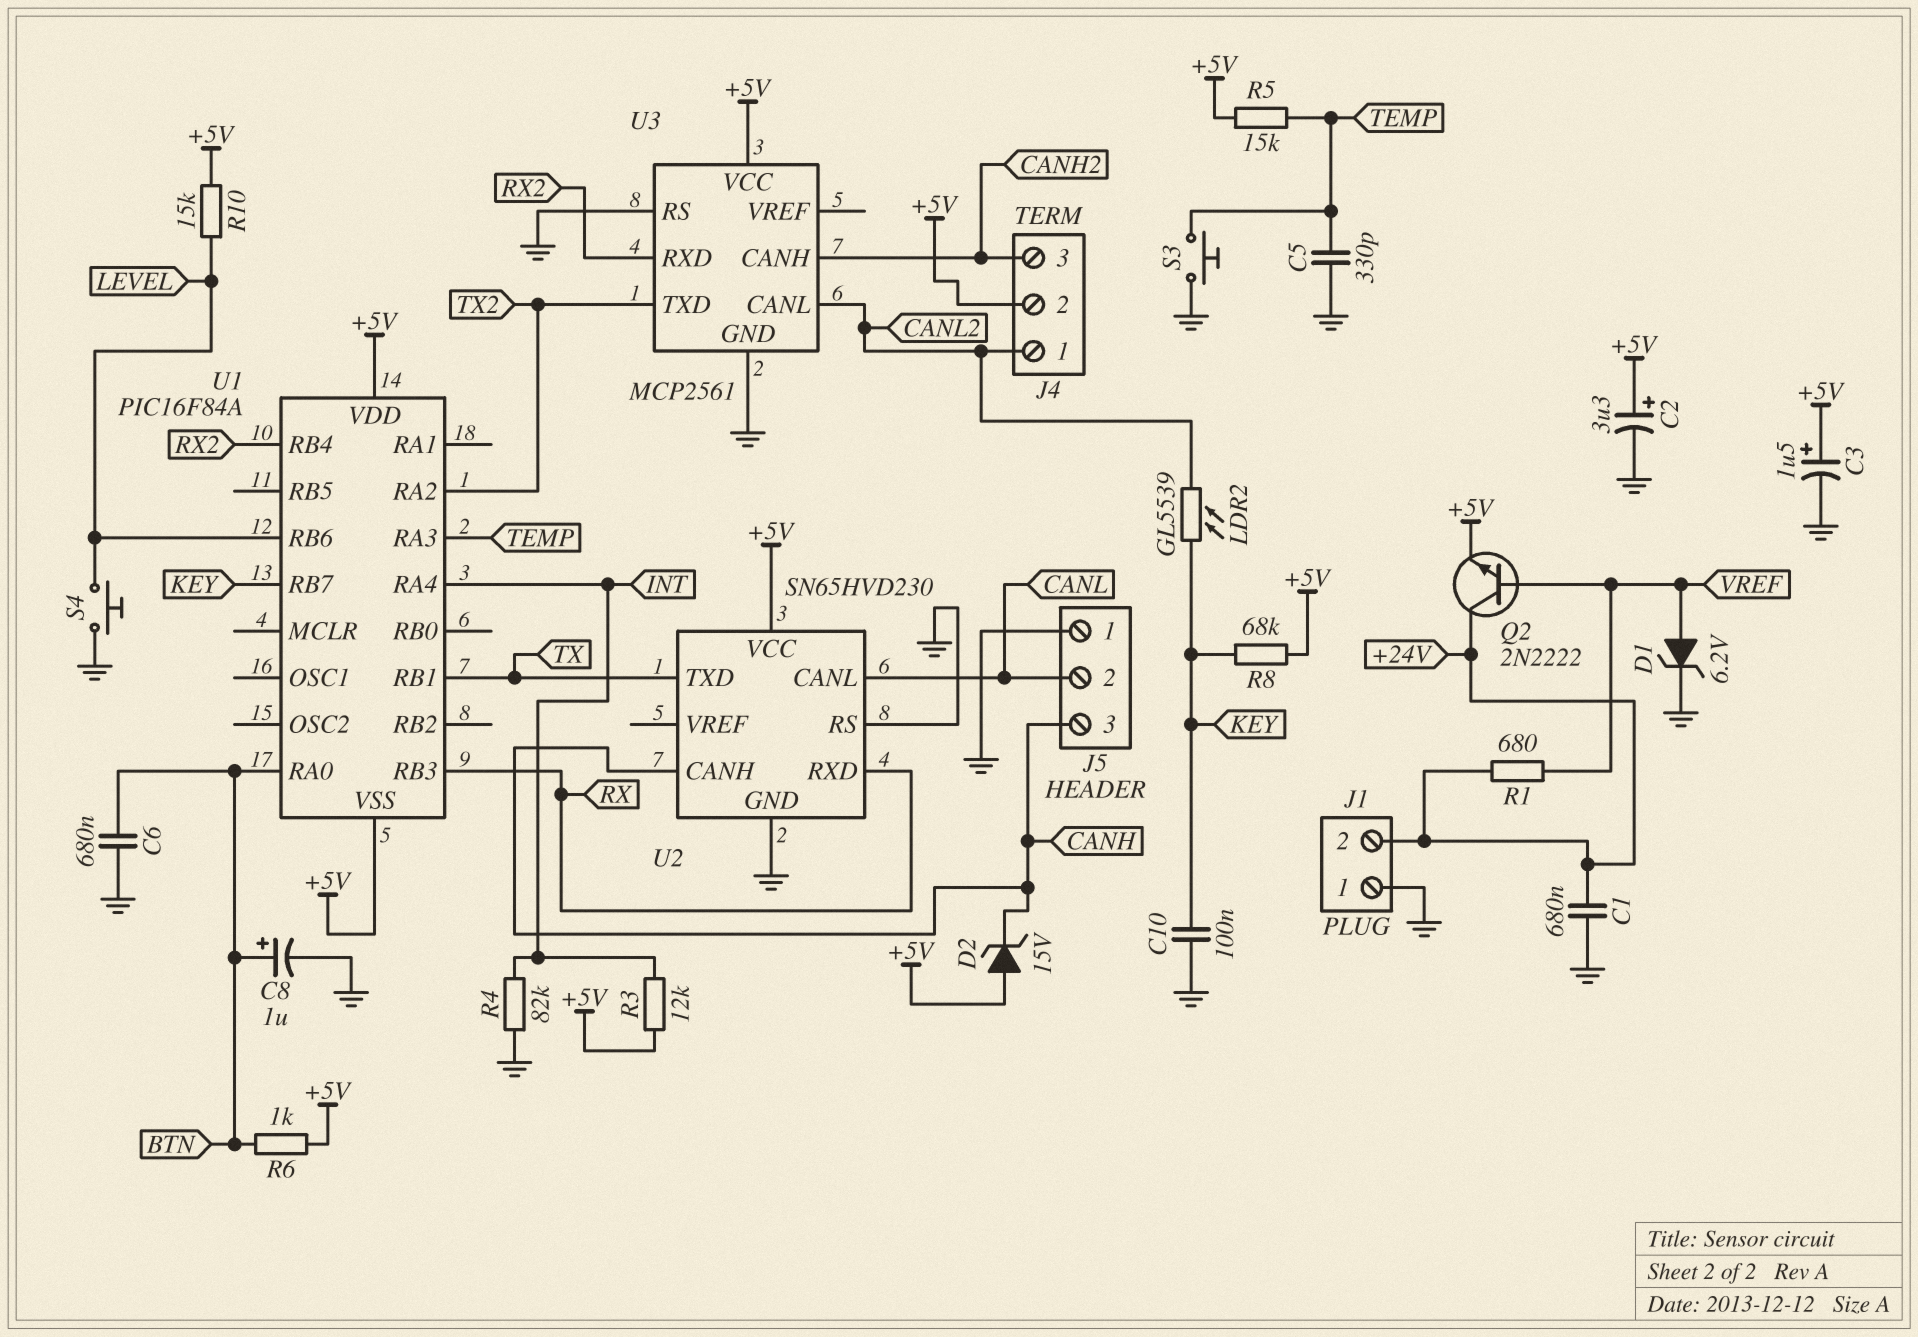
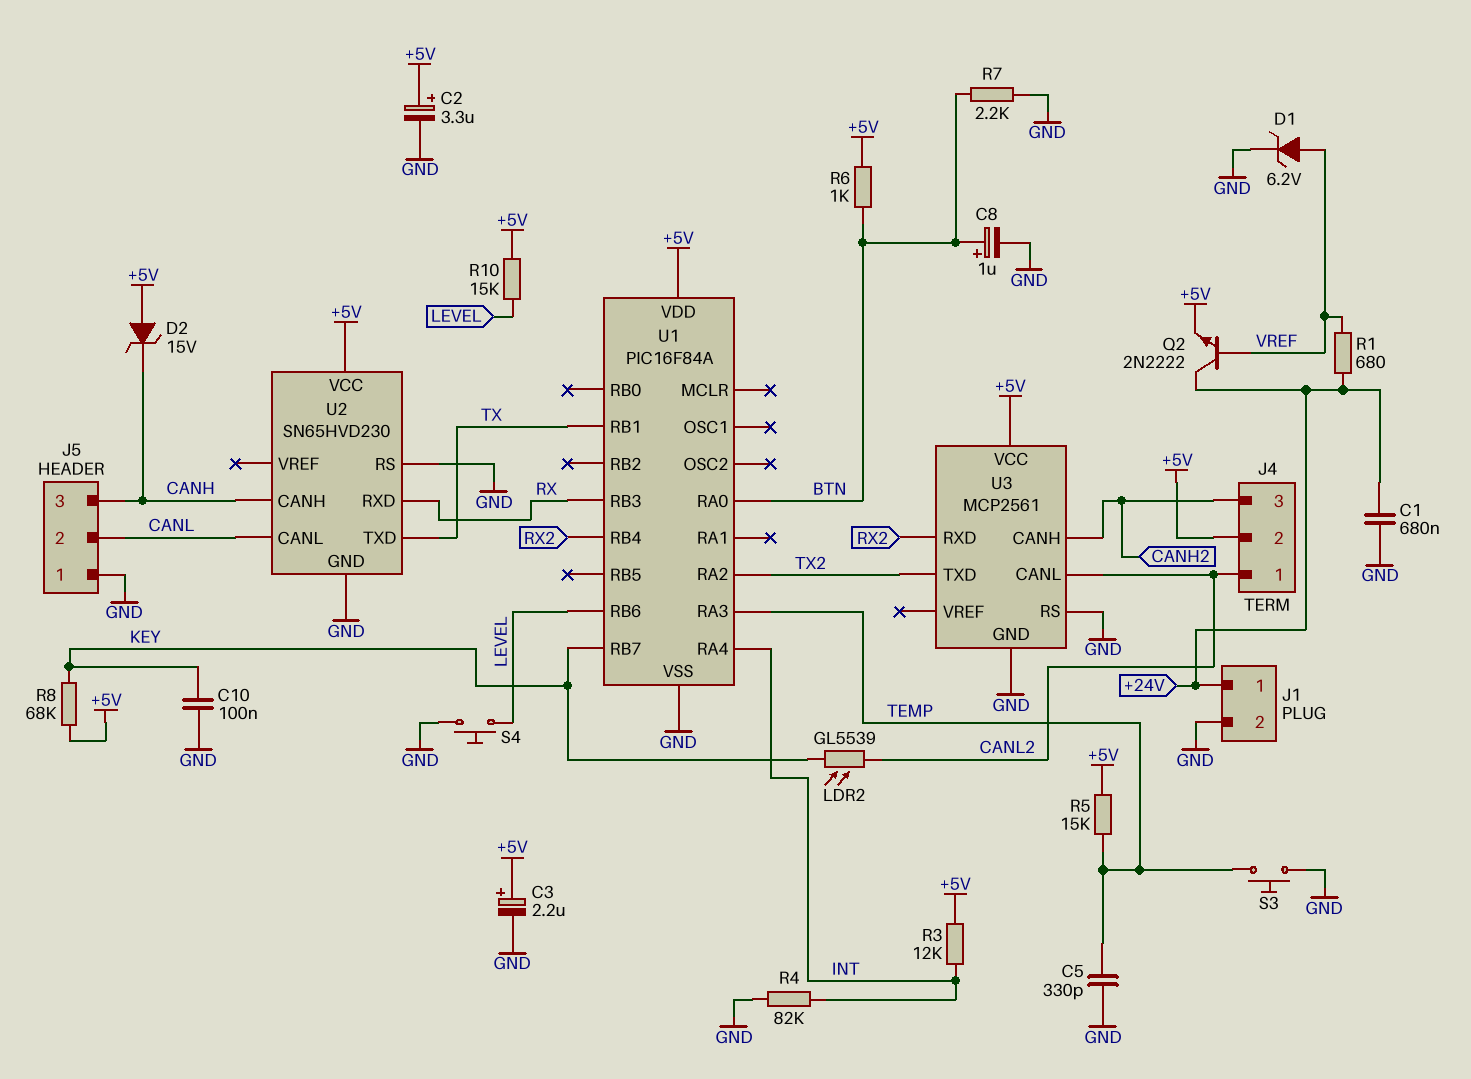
C3: 1.5uF (plus +5V, minus GND) -> 2.2uF (plus +5V, minus GND)
C6: 680nF (BTN, GND) -> none
J1 pin 1: GND -> +24V
J1 pin 2: +24V -> GND
R7: none -> 2.2k (BTN, GND)
U1 pin VSS: +5V -> GND

